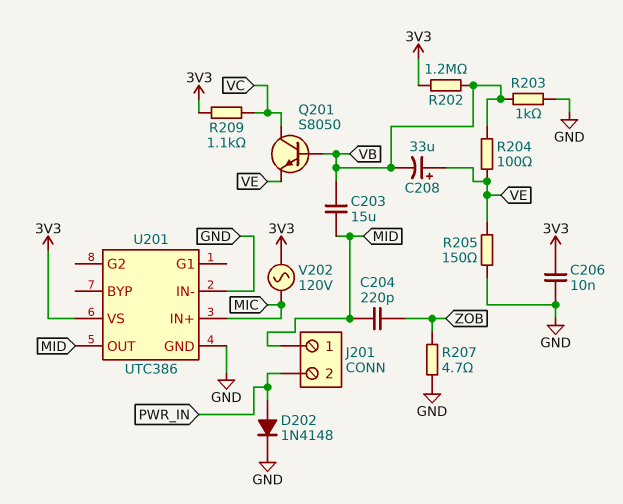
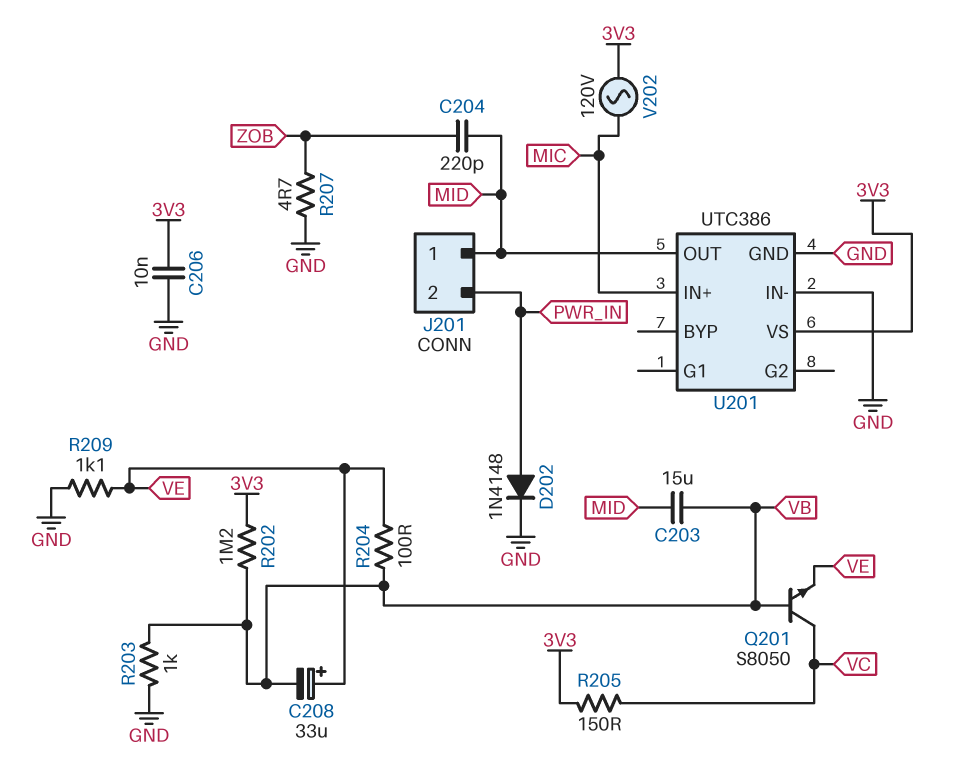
R205: 150 (GND, VE) -> 150 (3V3, VC)
R209: 1.1k (3V3, VC) -> 1.1k (GND, VE)

